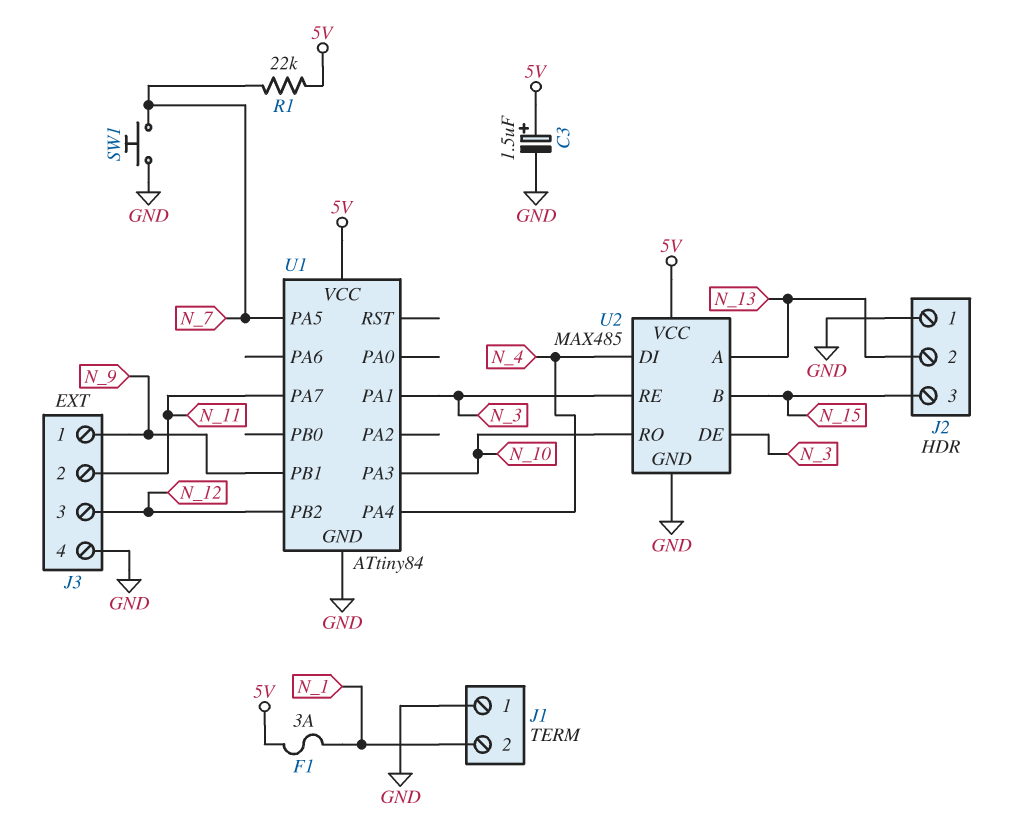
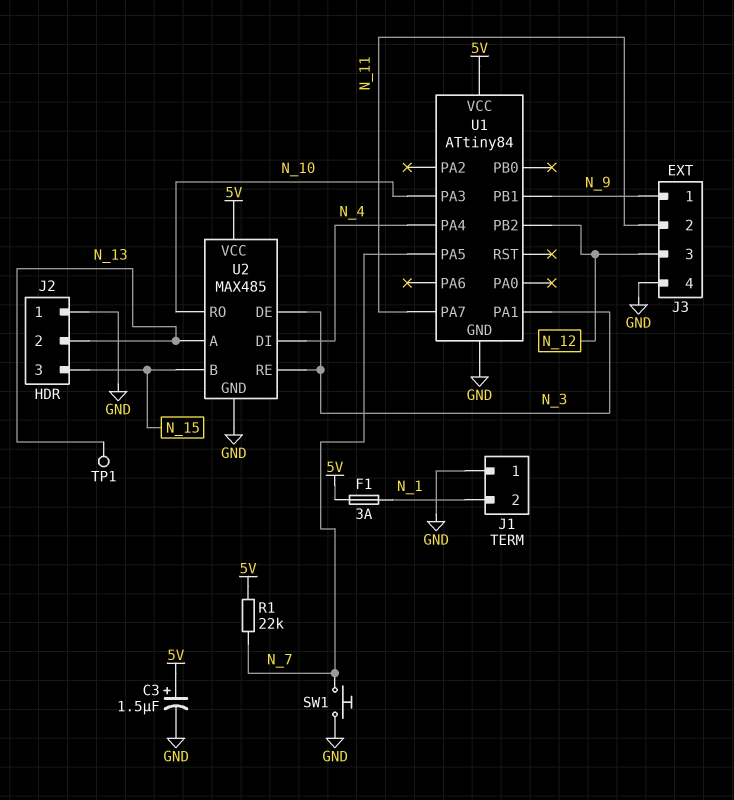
TP1: none -> test point (N_13)

